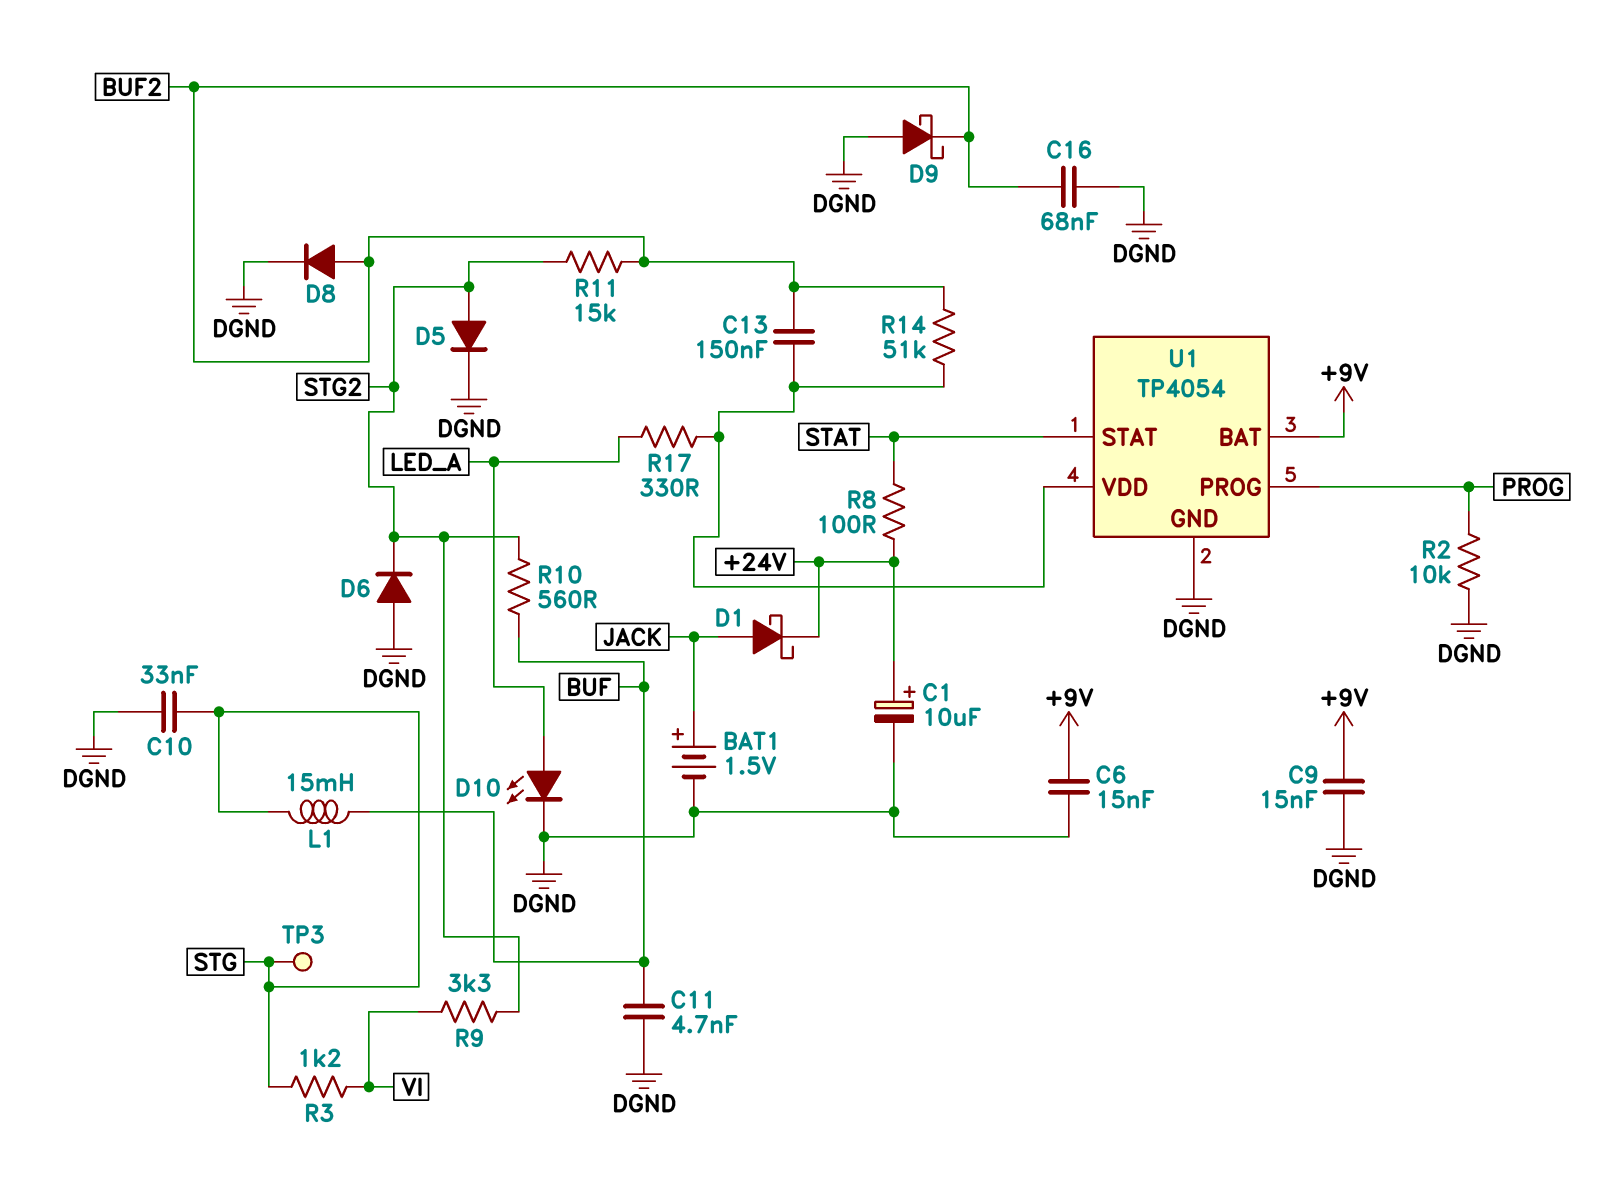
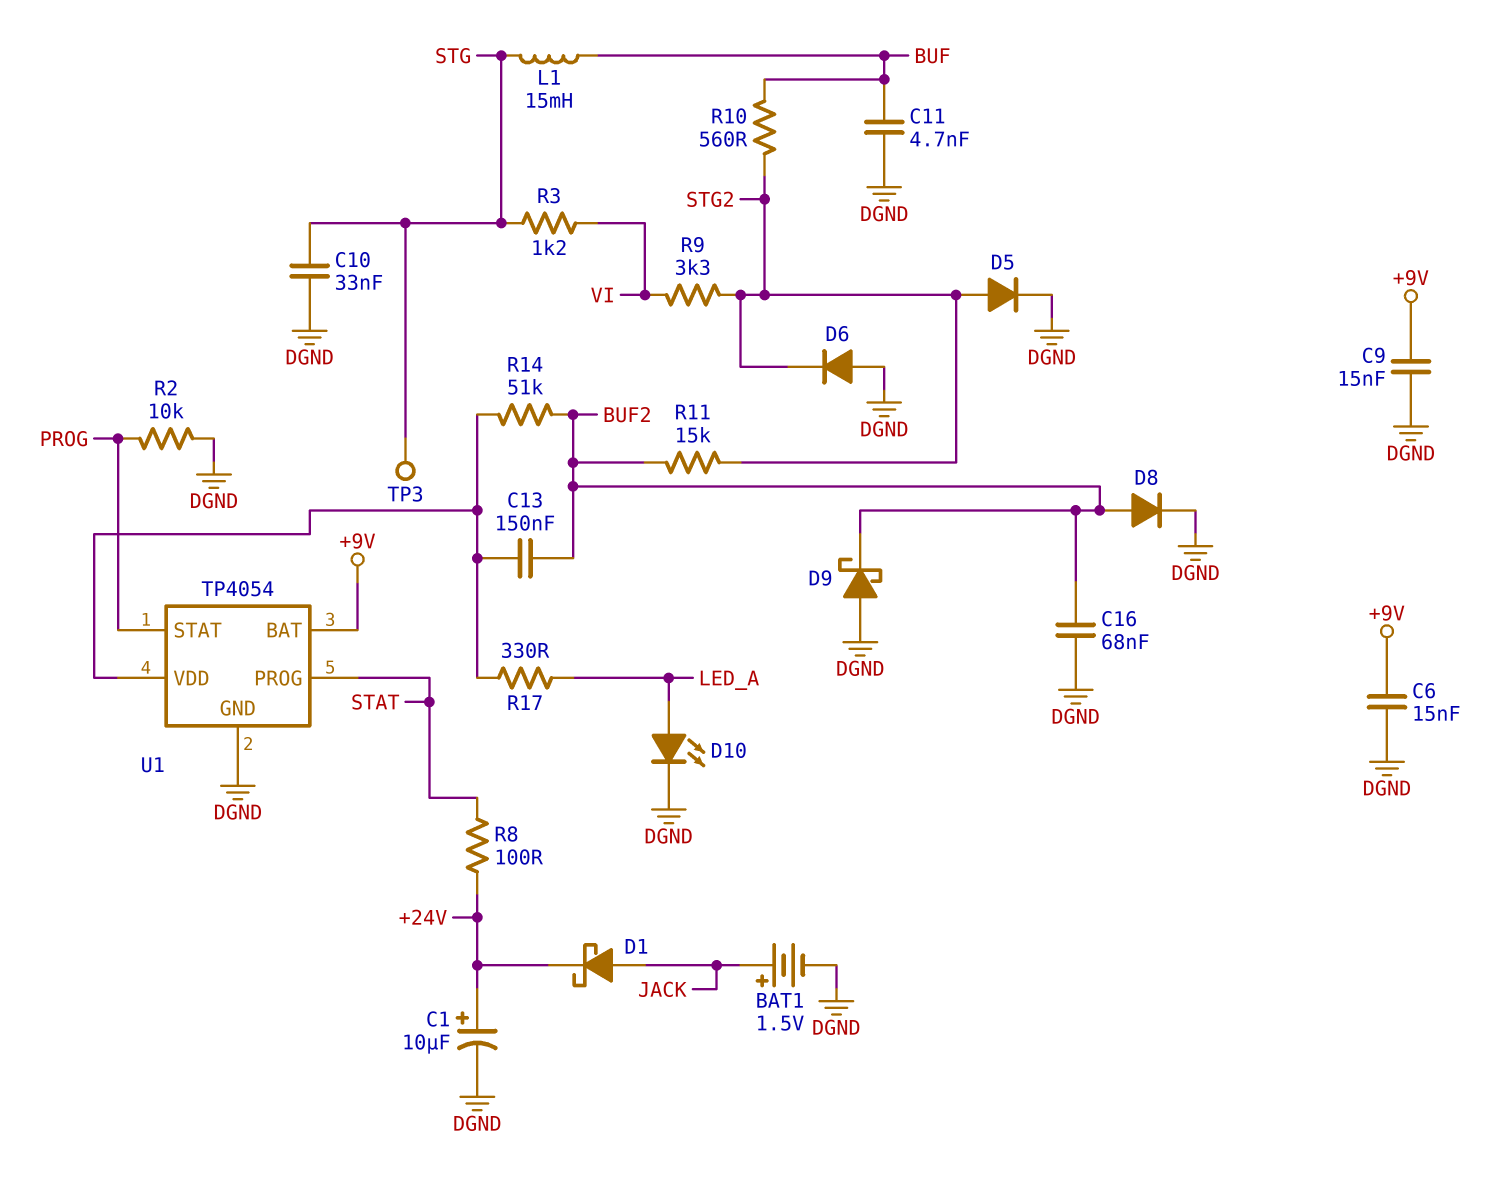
U1 pin PROG: PROG -> STAT
U1 pin STAT: STAT -> PROG

